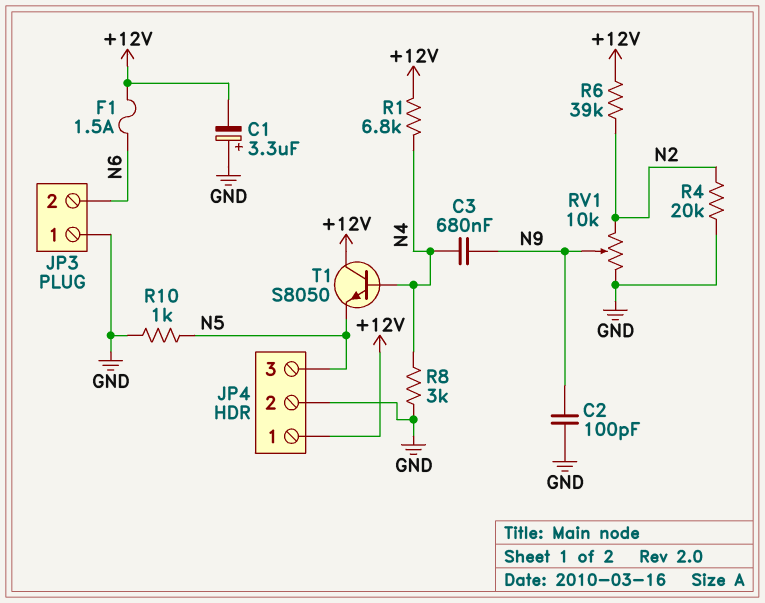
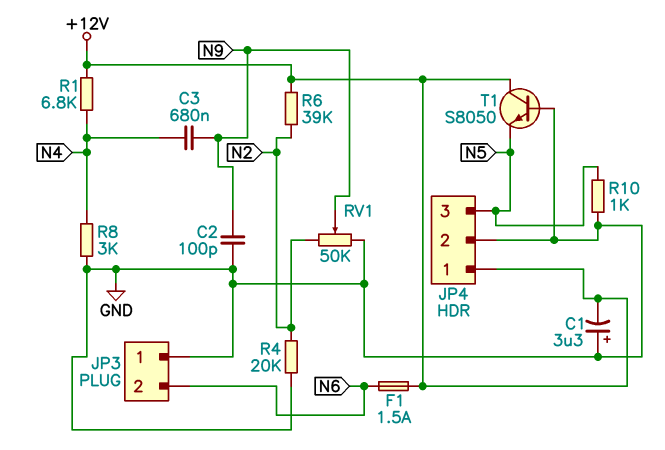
RV1: 10k (GND, N2, wiper N9) -> 50k (GND, N2, wiper N9)
T1: NPN S8050 (B N4, C +12V, E N5) -> NPN S8050 (B GND, C +12V, E N5)

